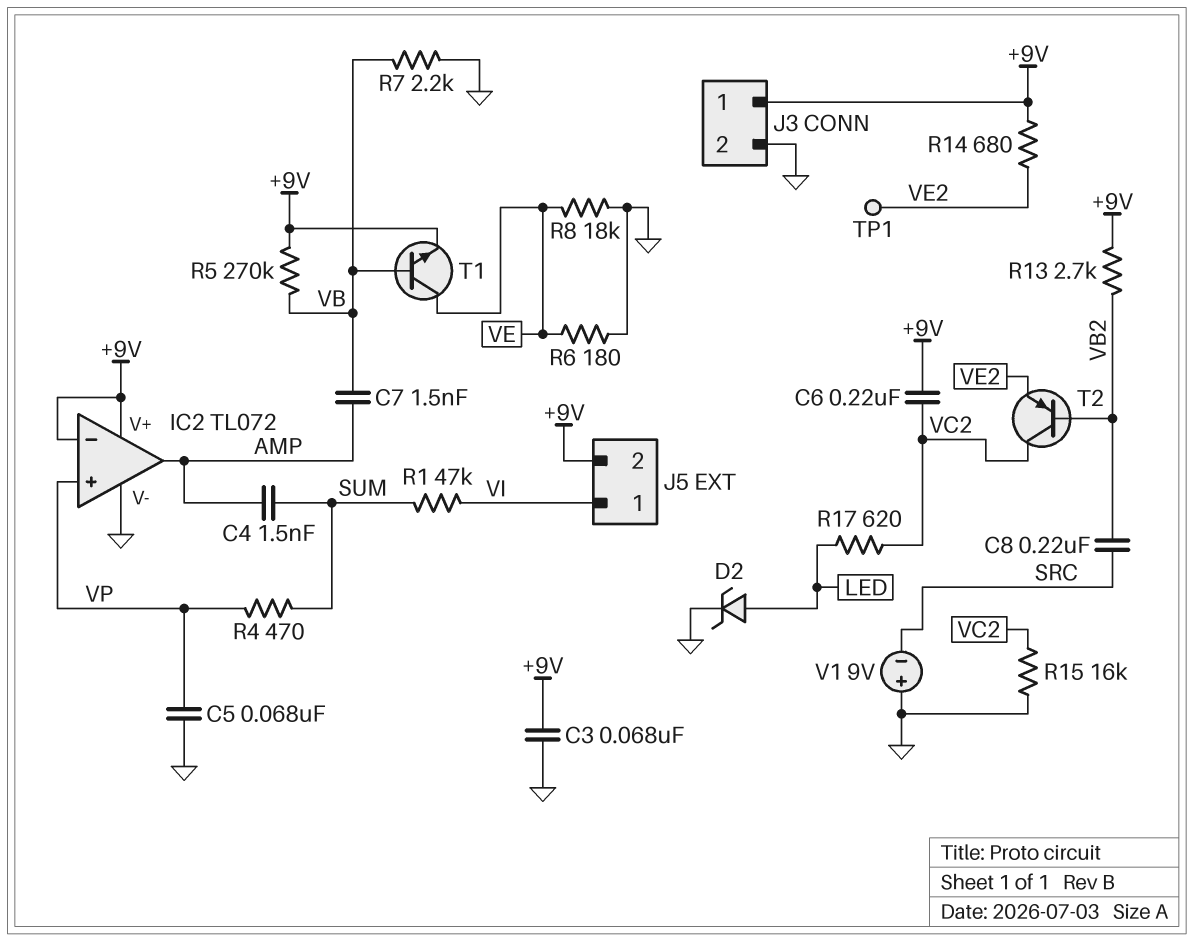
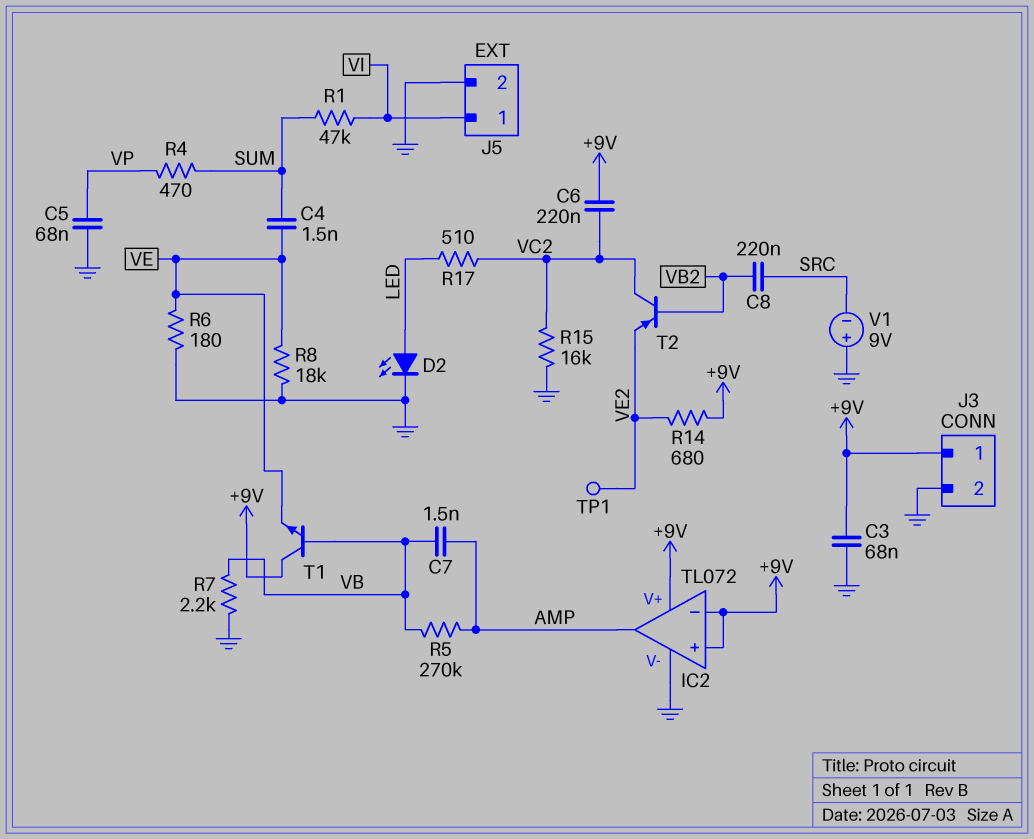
C4: 1.5nF (AMP, SUM) -> 1.5nF (SUM, VE)
D2: zener (A LED, K GND) -> LED (A LED, K GND)
IC2 pin in+: VP -> +9V
J5 pin 2: +9V -> GND
R5: 270k (+9V, VB) -> 270k (AMP, VB)
R13: 2.7k (+9V, VB2) -> none
R17: 620 (LED, VC2) -> 510 (LED, VC2)
T1: NPN (B VB, C VE, E +9V) -> NPN (B VB, C +9V, E VE)

